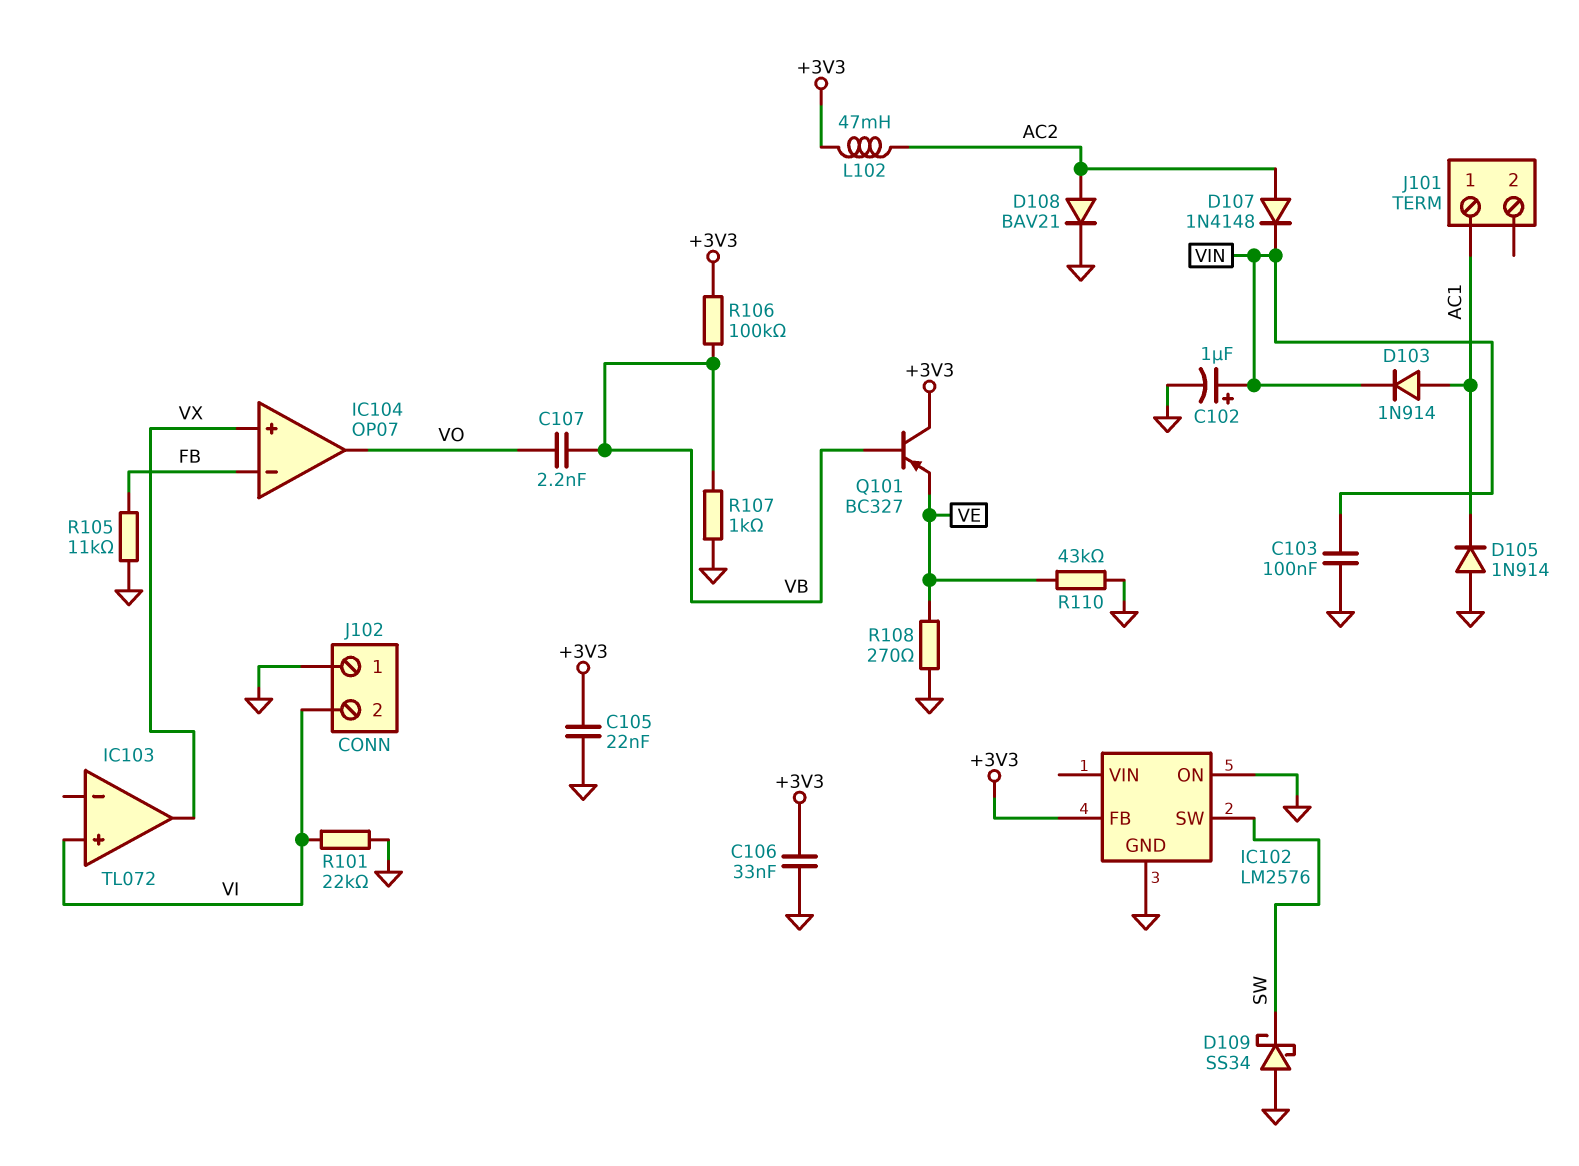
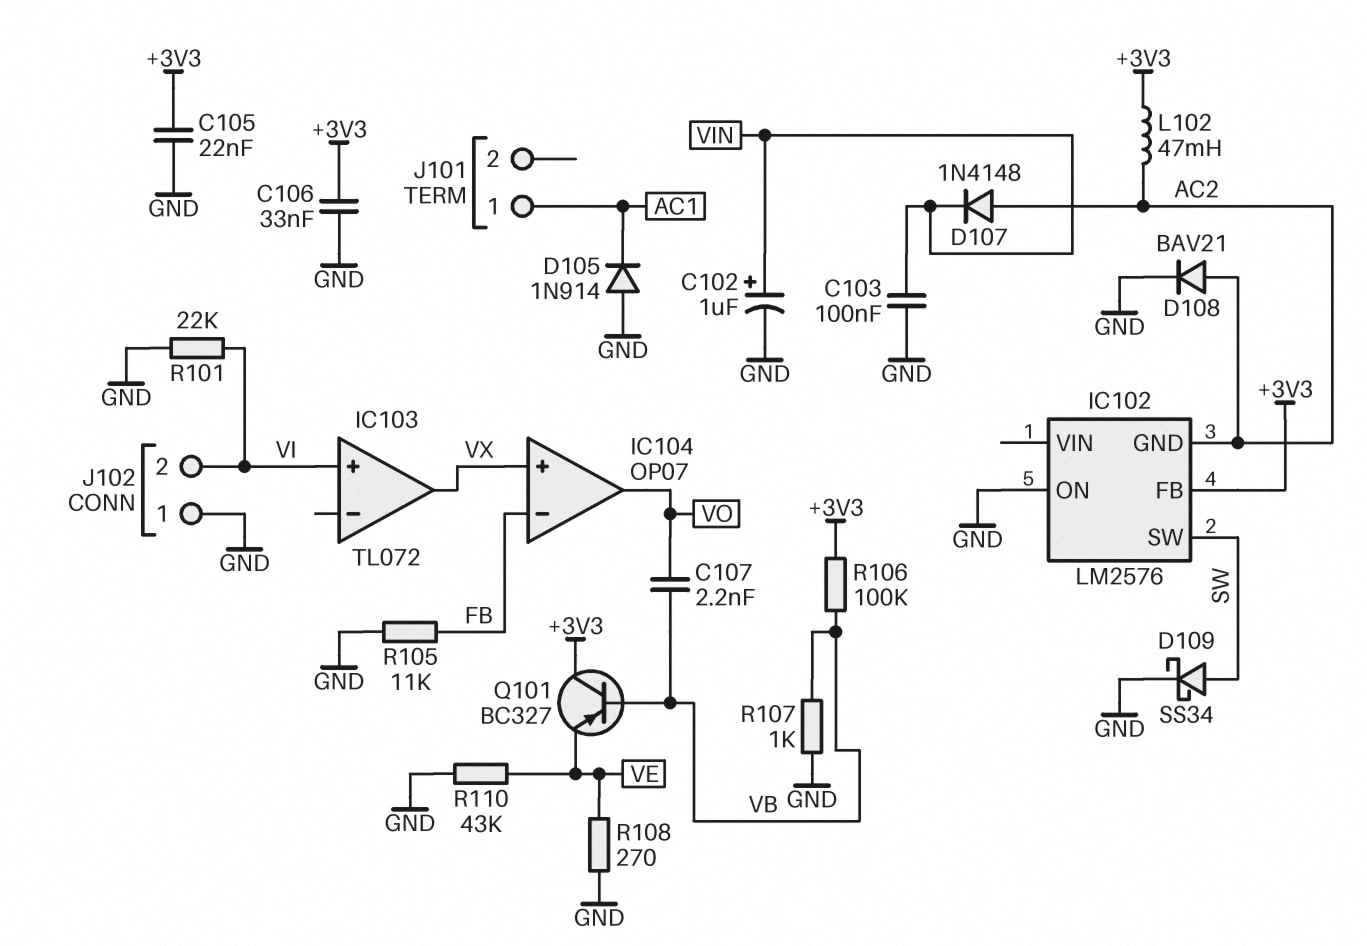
D103: diode 1N914 (A AC1, K VIN) -> none
D109: schottky SS34 (A GND, K SW) -> schottky SS34 (A SW, K GND)
IC102 pin GND: GND -> AC2

